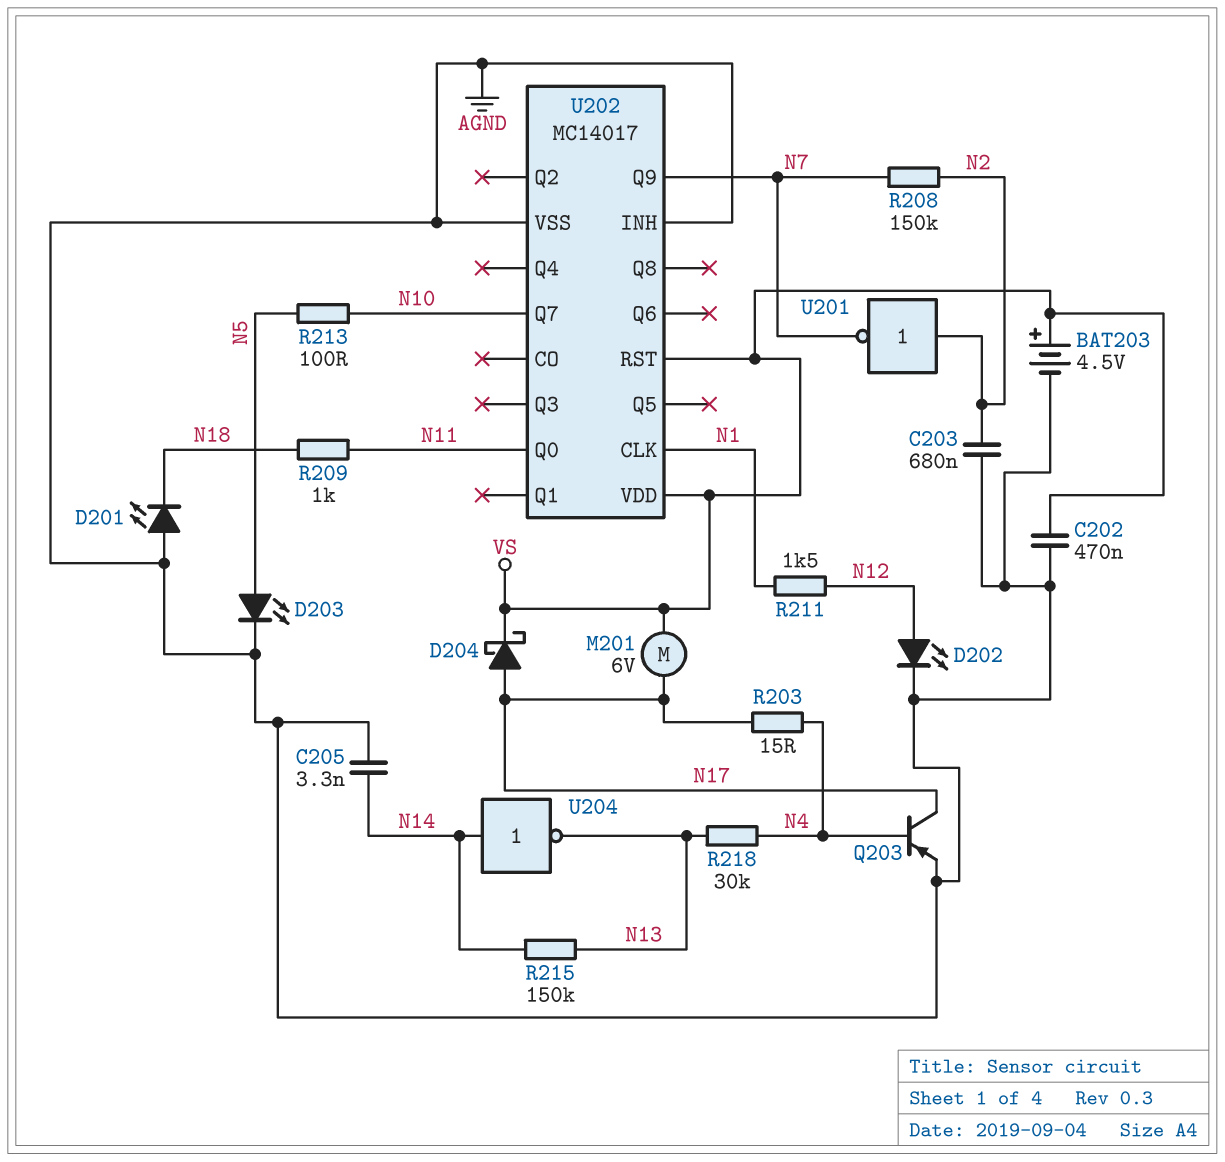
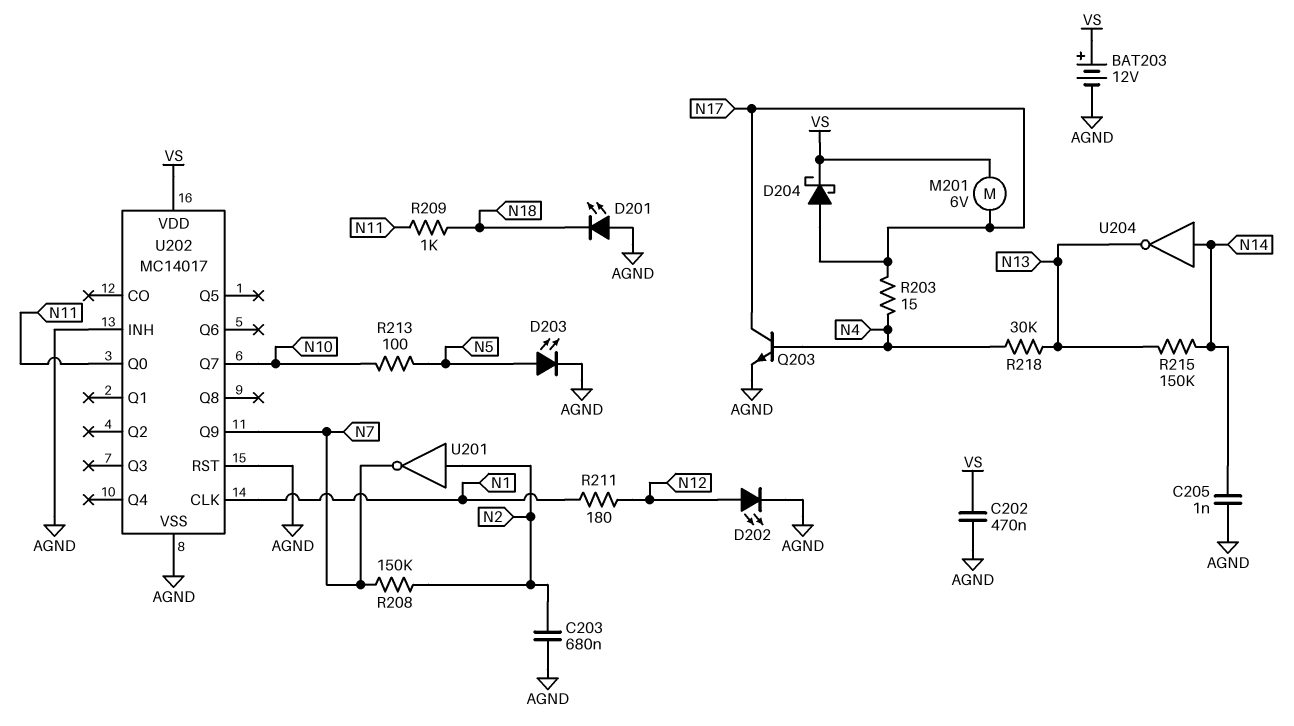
BAT203: 4.5V (plus VS, minus AGND) -> 12V (plus VS, minus AGND)
C205: 3.3nF (AGND, N14) -> 1nF (AGND, N14)
Q203: PNP (B N4, C N17, E AGND) -> NPN (B N4, C N17, E AGND)
R211: 1.5k (N1, N12) -> 180 (N1, N12)
U202 pin RST: VS -> AGND

